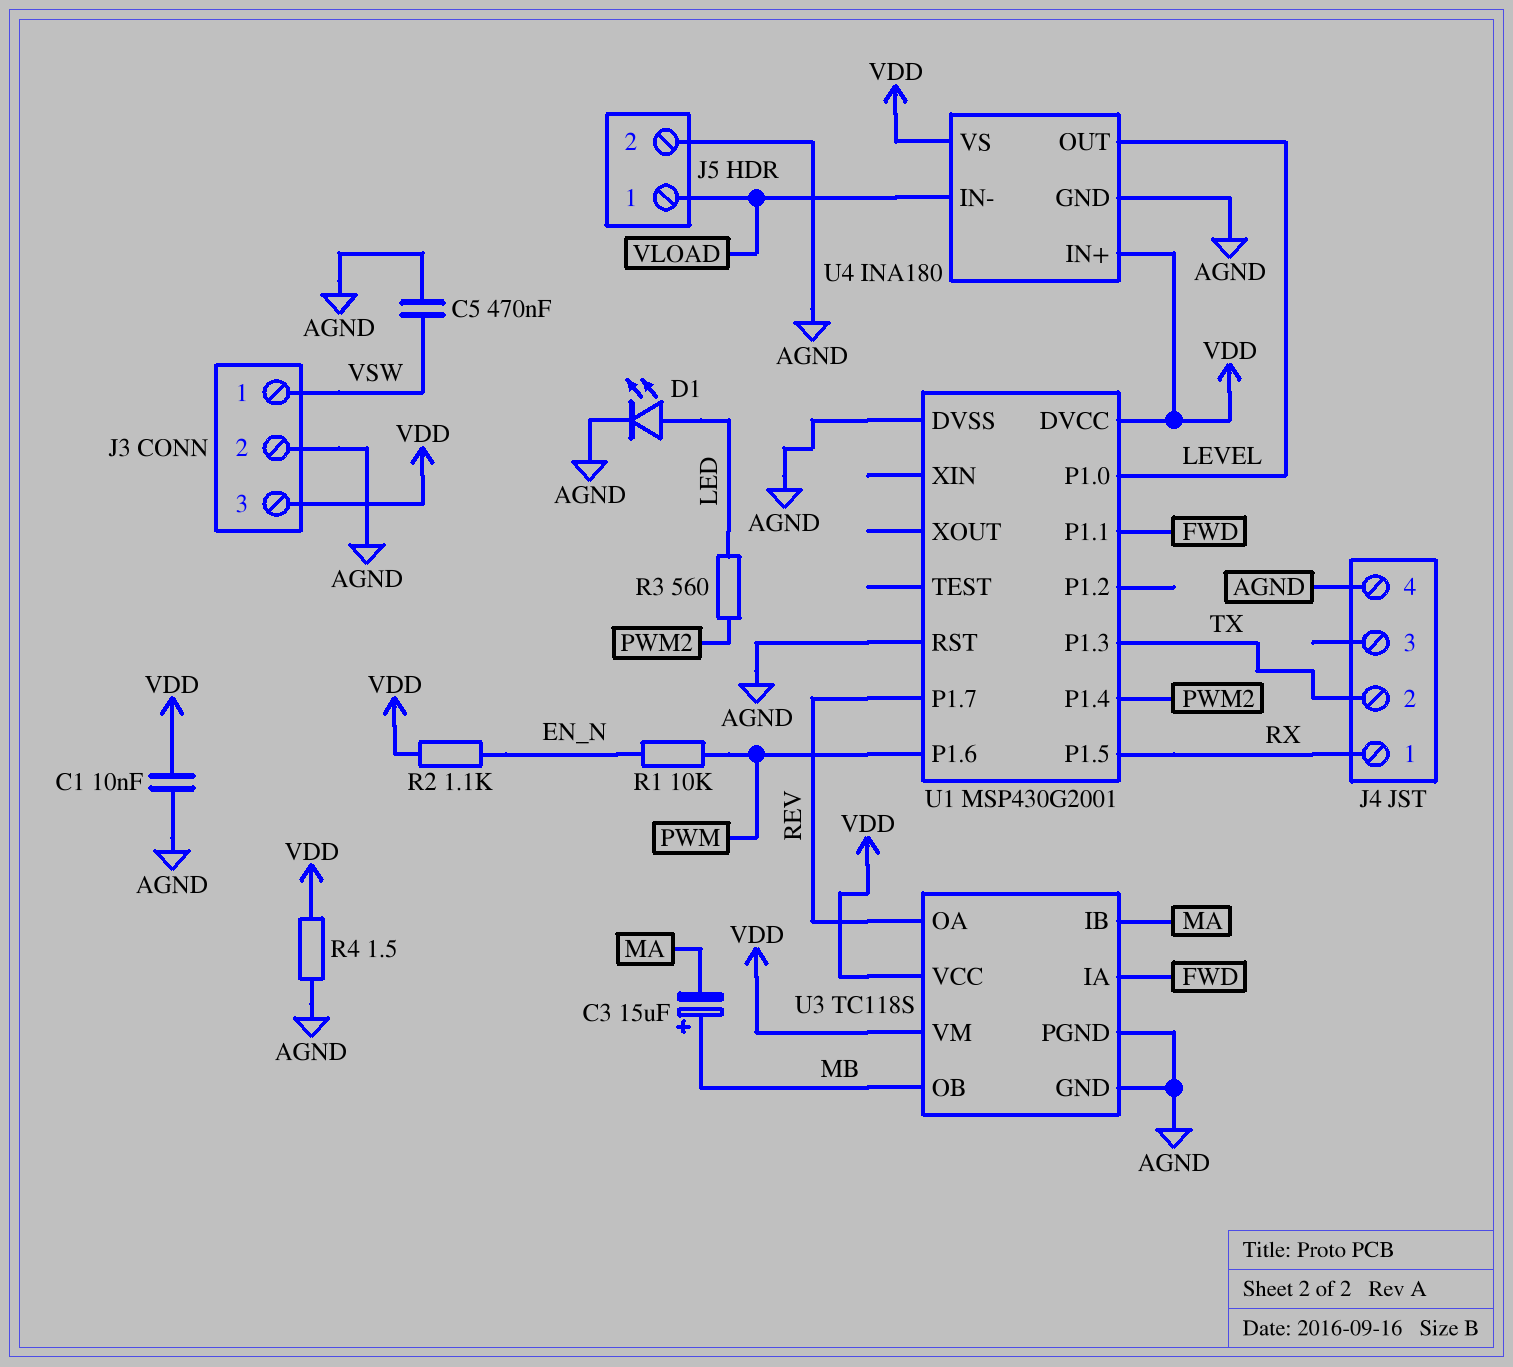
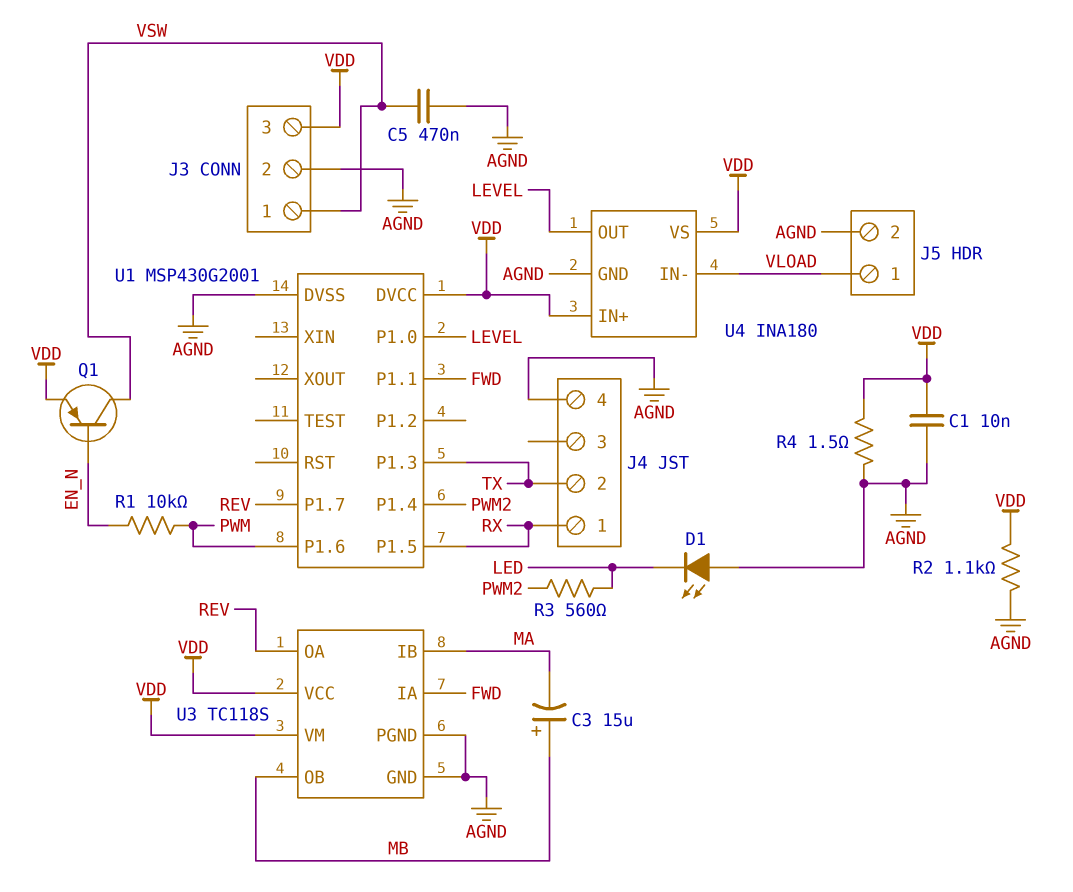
D1: LED (A LED, K AGND) -> LED (A AGND, K LED)
Q1: none -> PNP (B EN_N, C VSW, E VDD)
R2: 1.1k (EN_N, VDD) -> 1.1k (AGND, VDD)
U1 pin RST: AGND -> none

